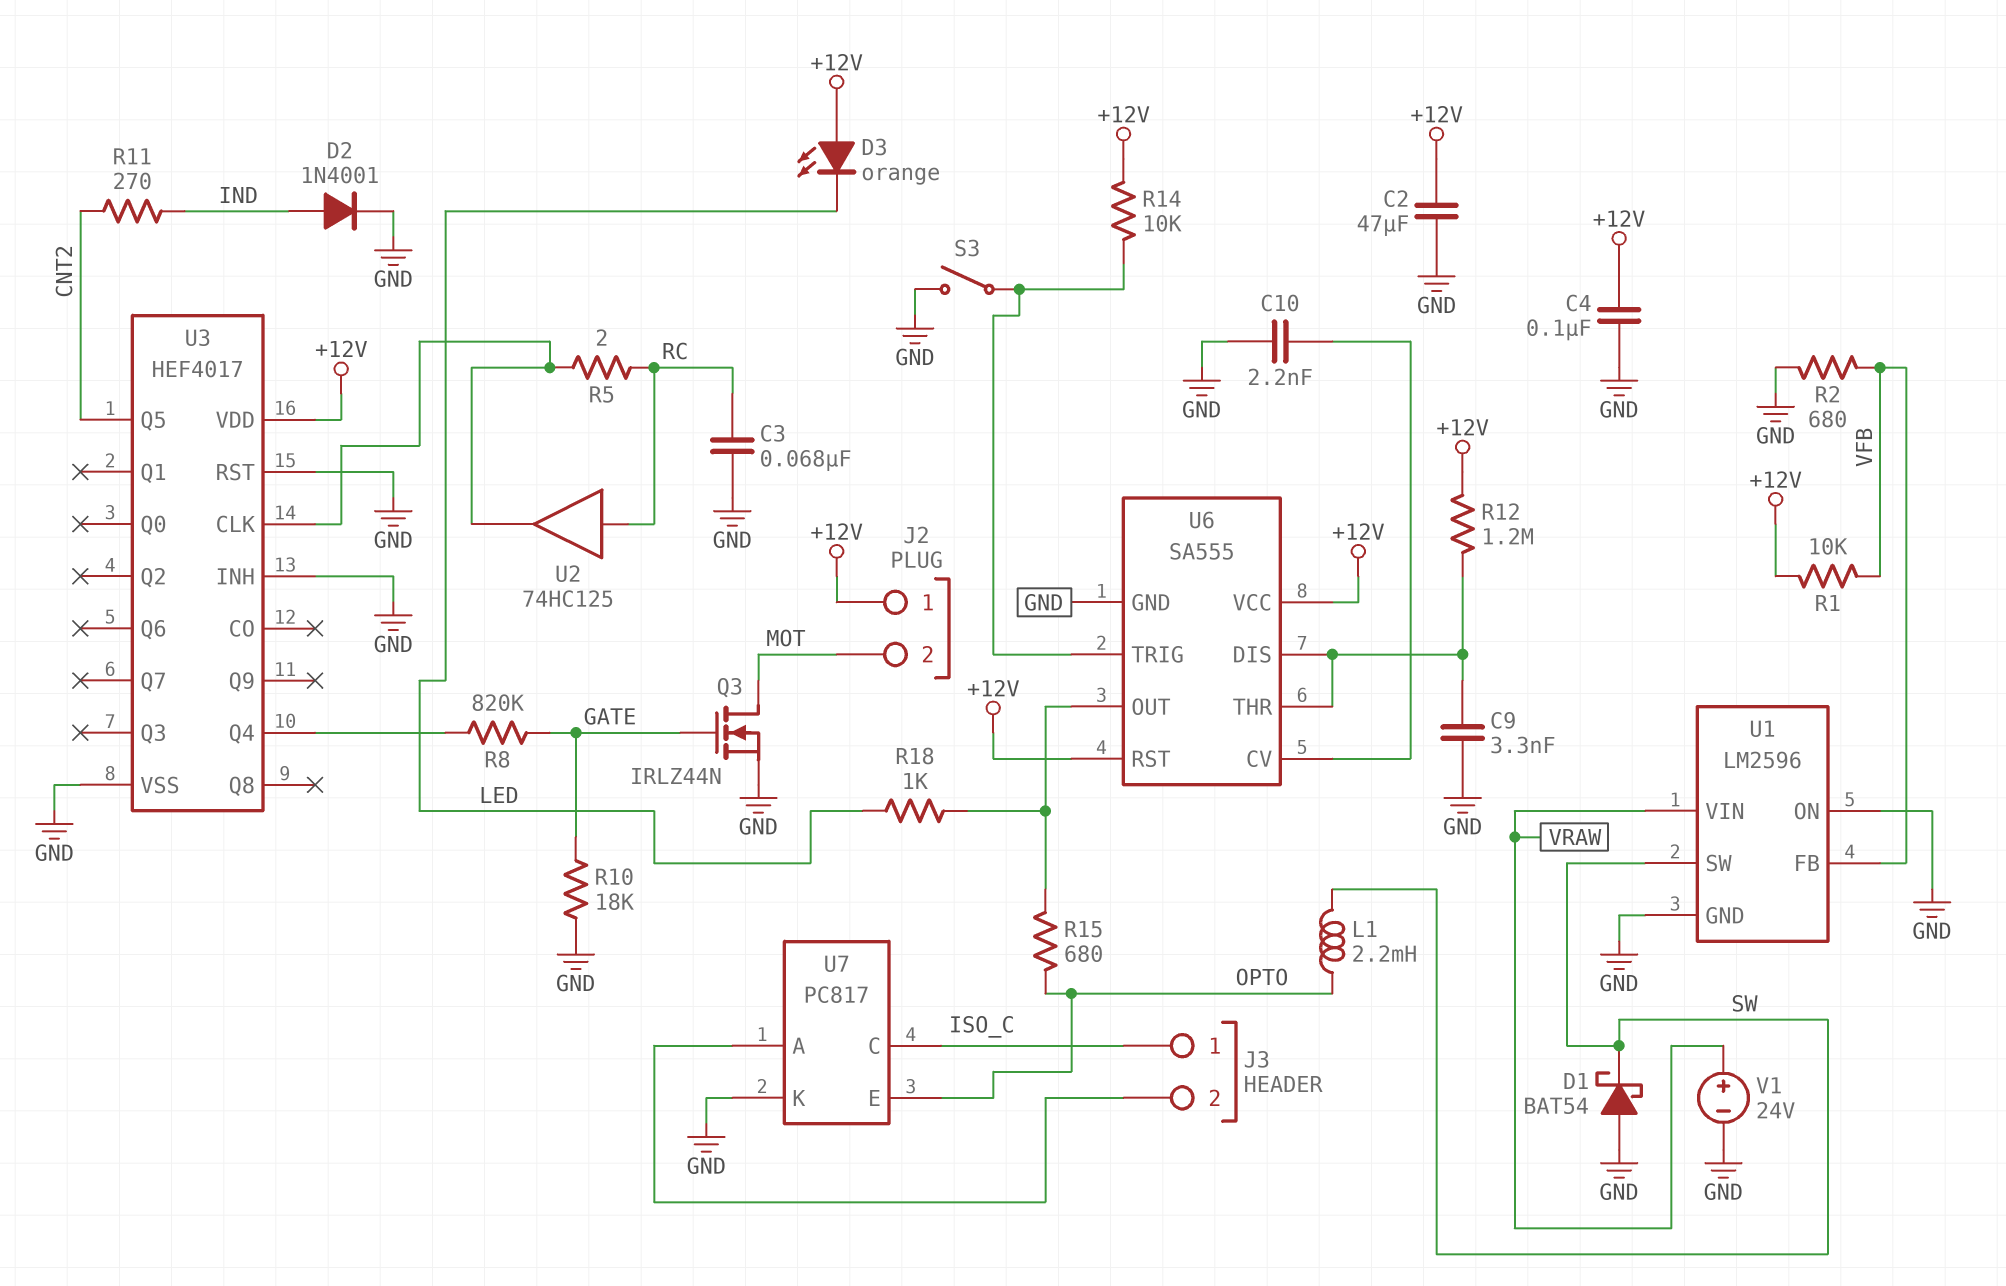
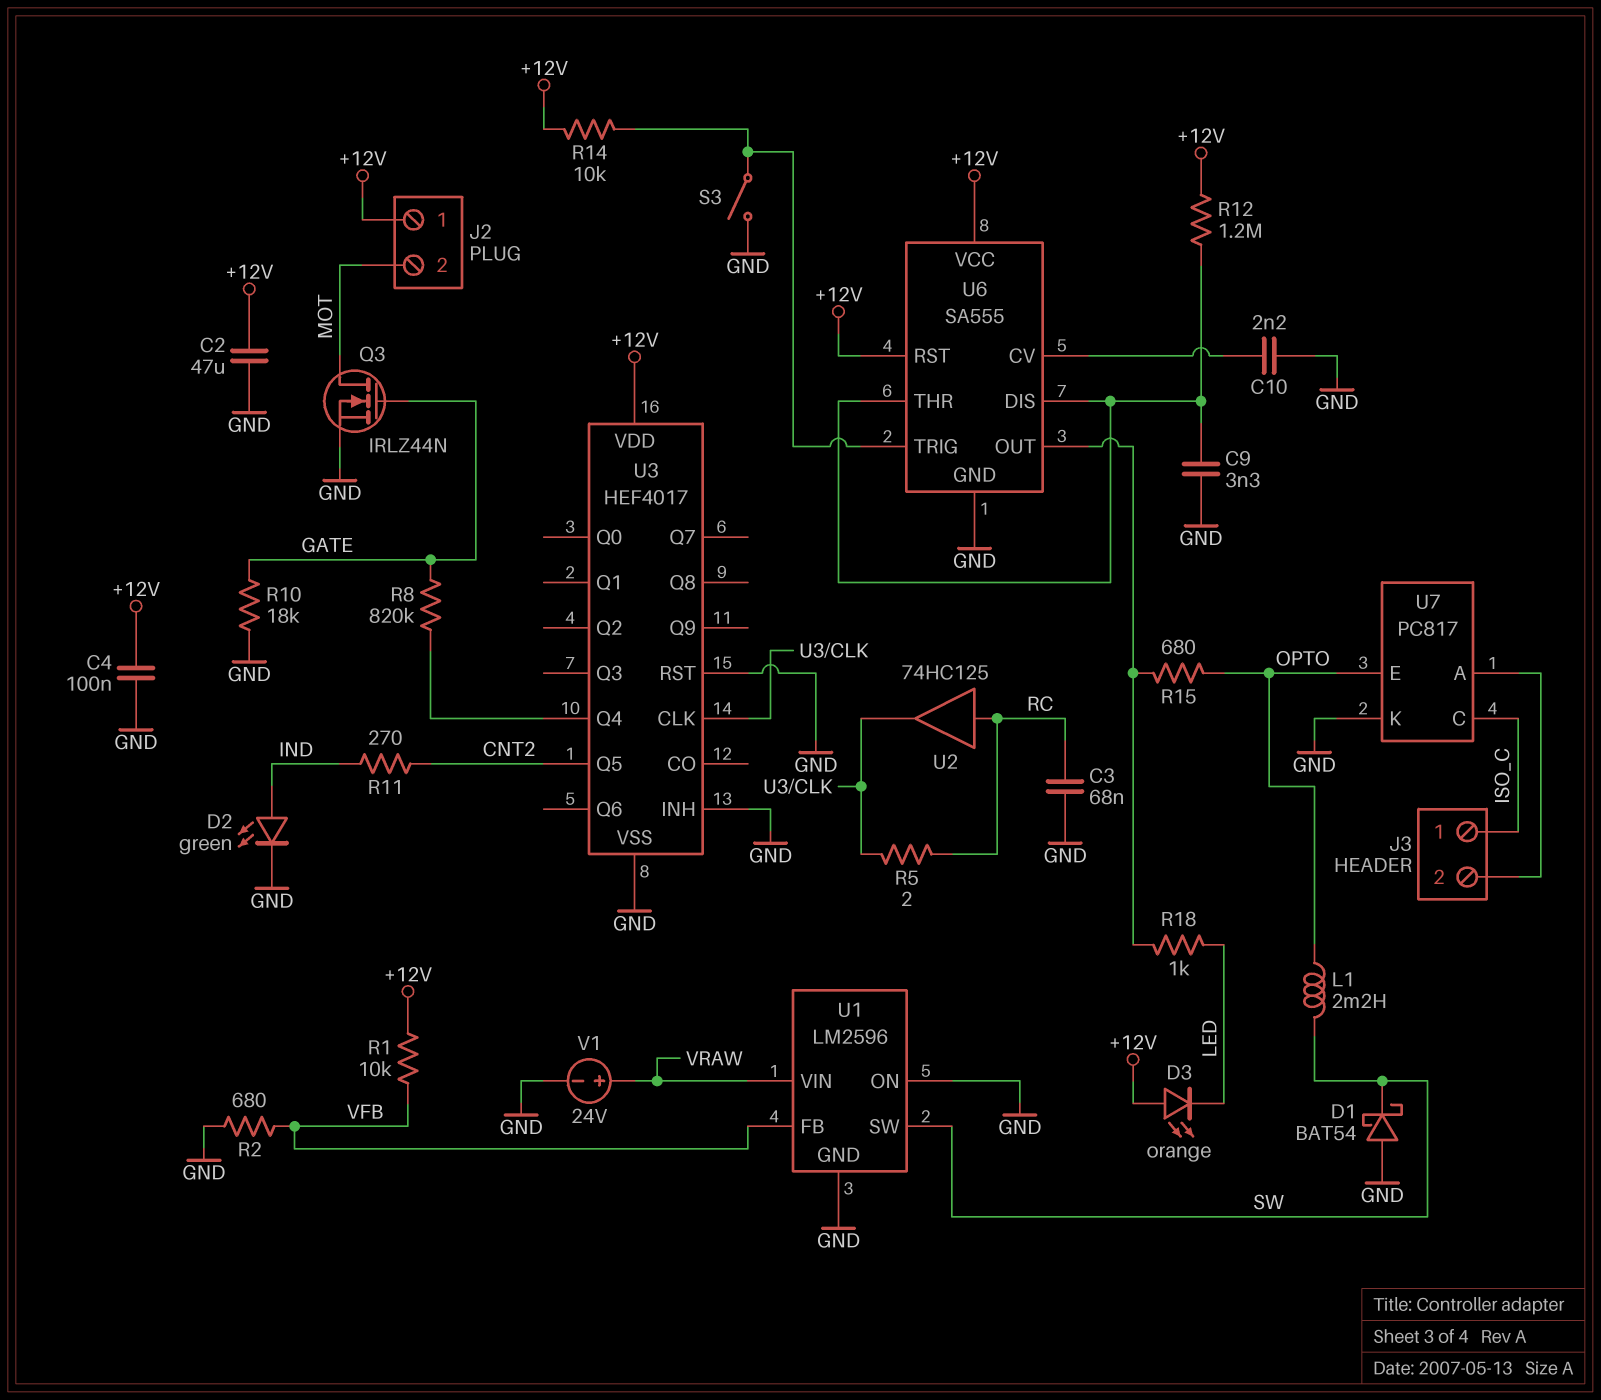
D2: diode 1N4001 (A IND, K GND) -> LED green (A IND, K GND)

